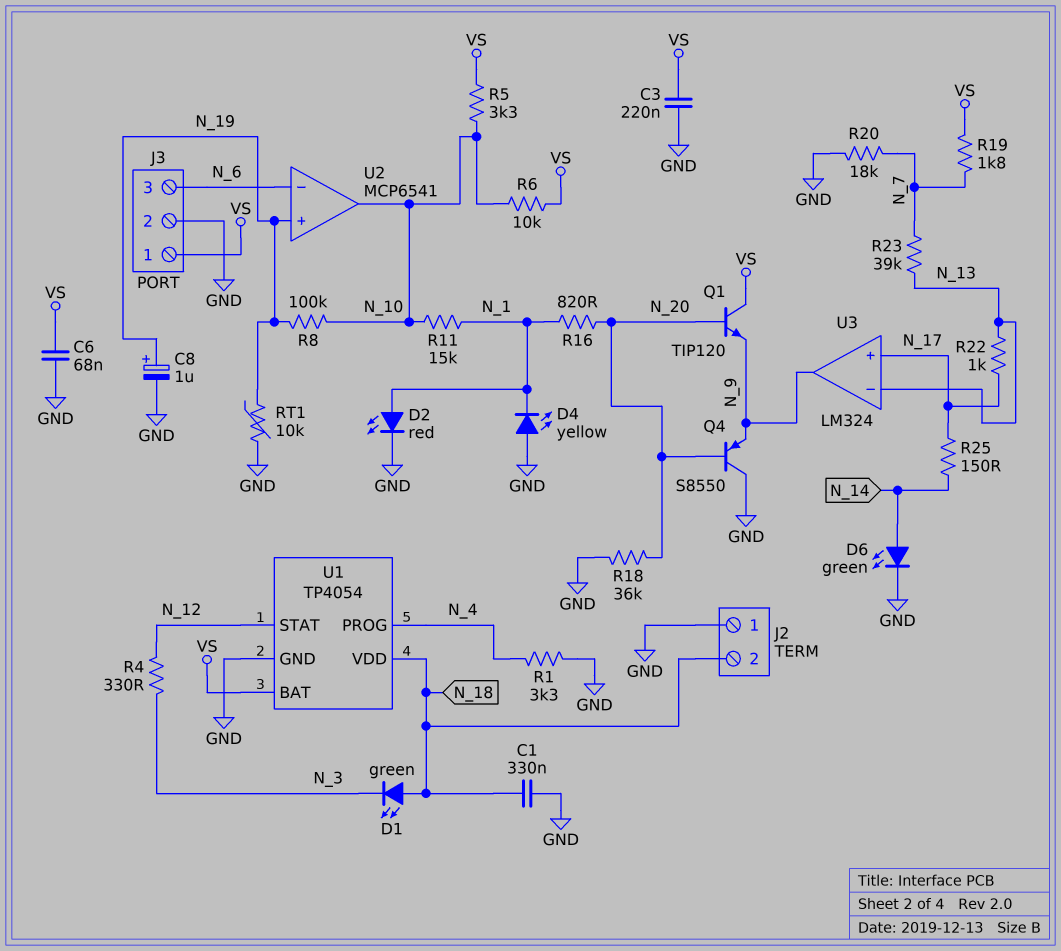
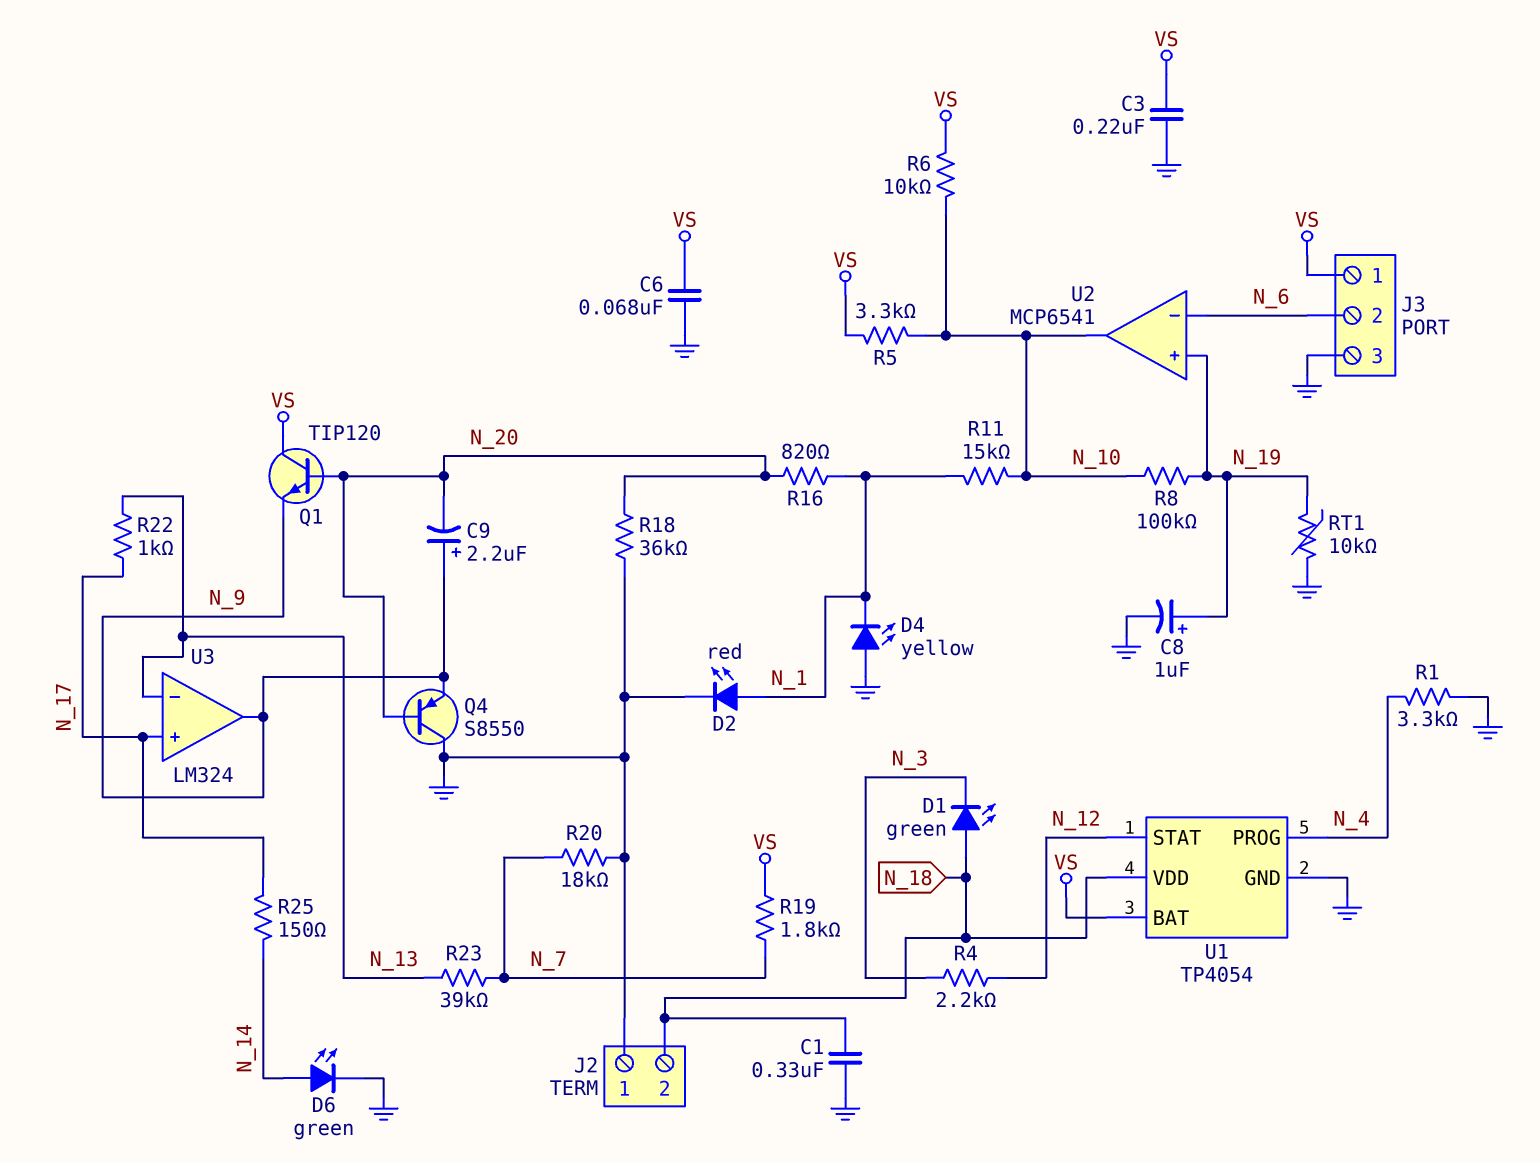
C9: none -> 2.2uF (plus N_9, minus N_20)
J3 pin 2: GND -> N_6
J3 pin 3: N_6 -> GND
R4: 330 (N_3, N_12) -> 2.2k (N_3, N_12)

